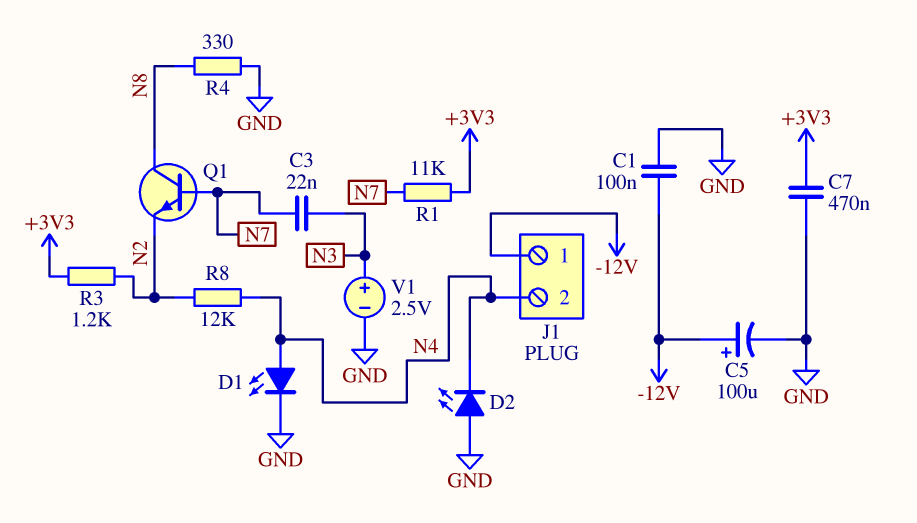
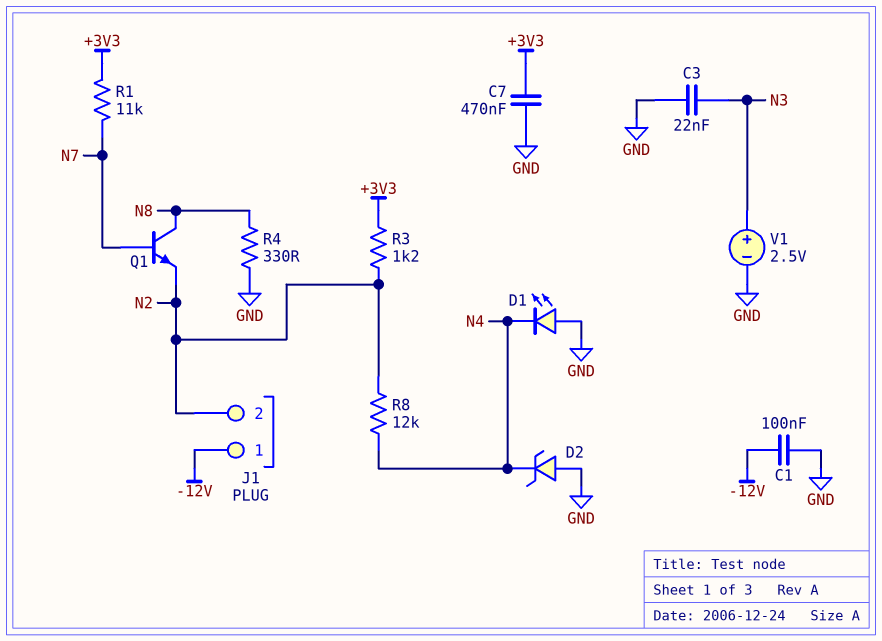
C3: 22nF (N3, N7) -> 22nF (GND, N3)
C5: 100uF (plus -12V, minus GND) -> none
D1: LED (A N4, K GND) -> LED (A GND, K N4)
D2: LED (A GND, K N4) -> zener (A GND, K N4)
J1 pin 2: N4 -> N2

